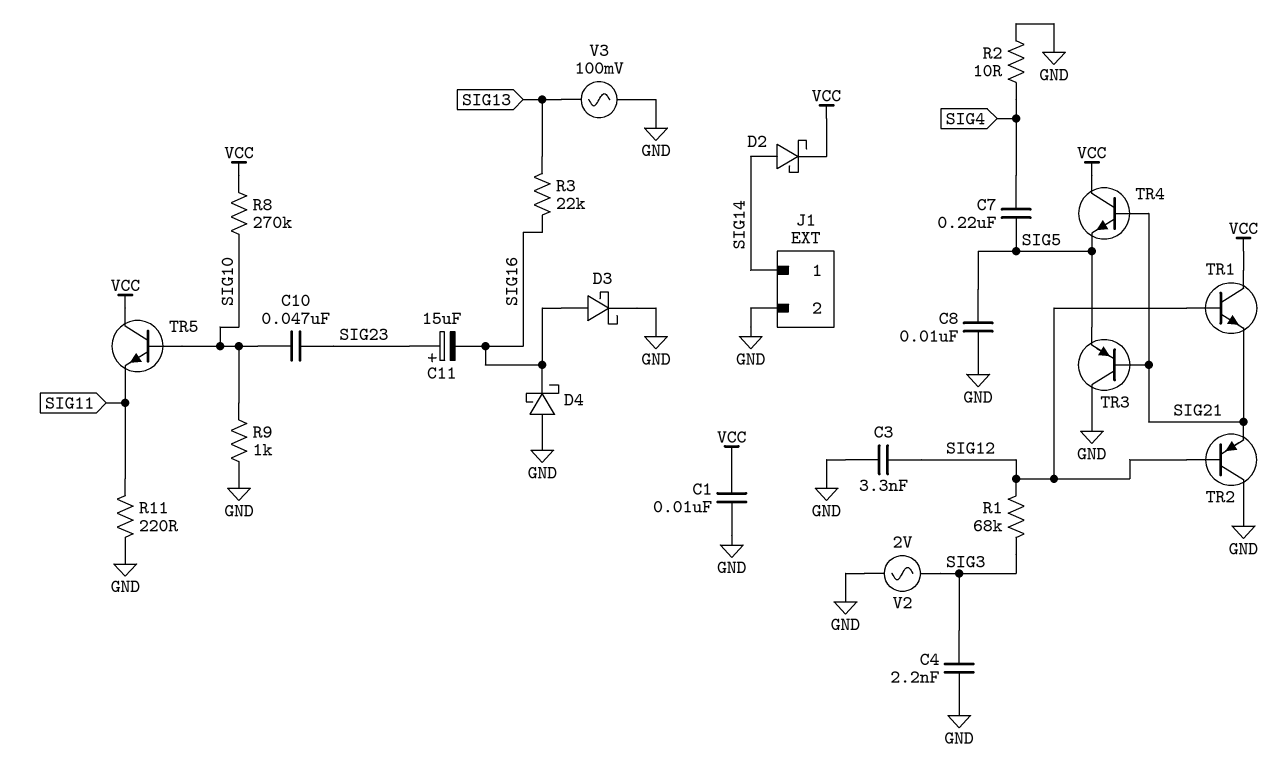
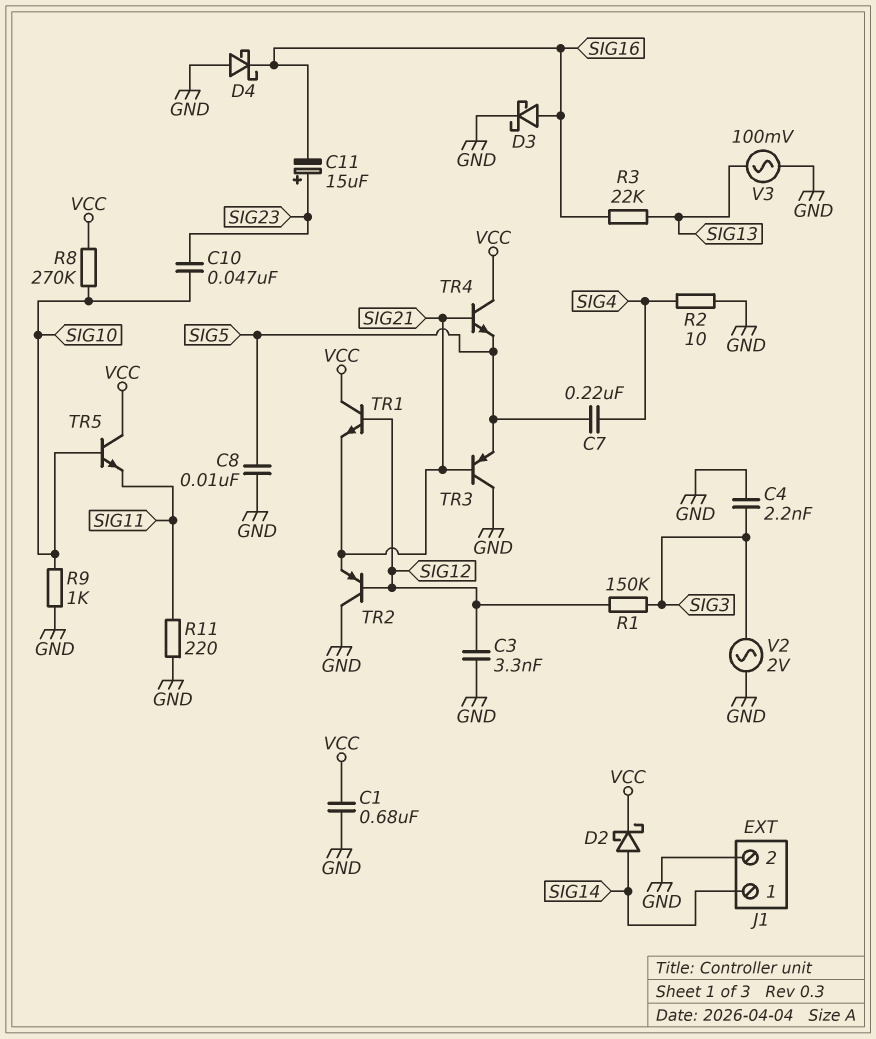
C1: 10nF (GND, VCC) -> 680nF (GND, VCC)
R1: 68k (SIG3, SIG12) -> 150k (SIG3, SIG12)

